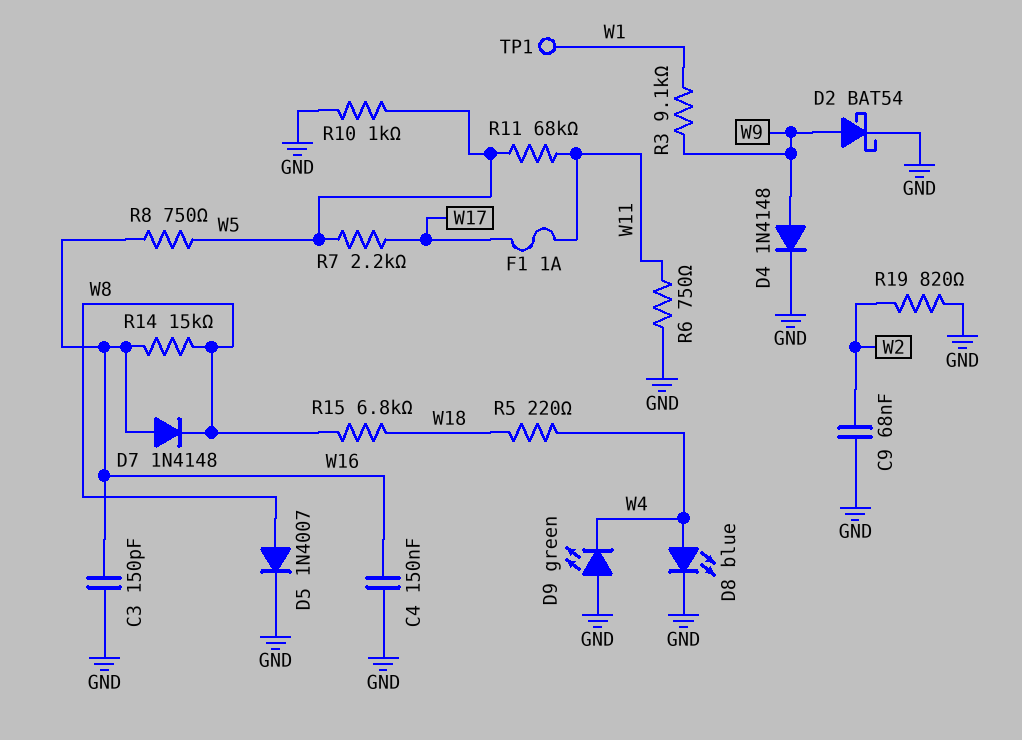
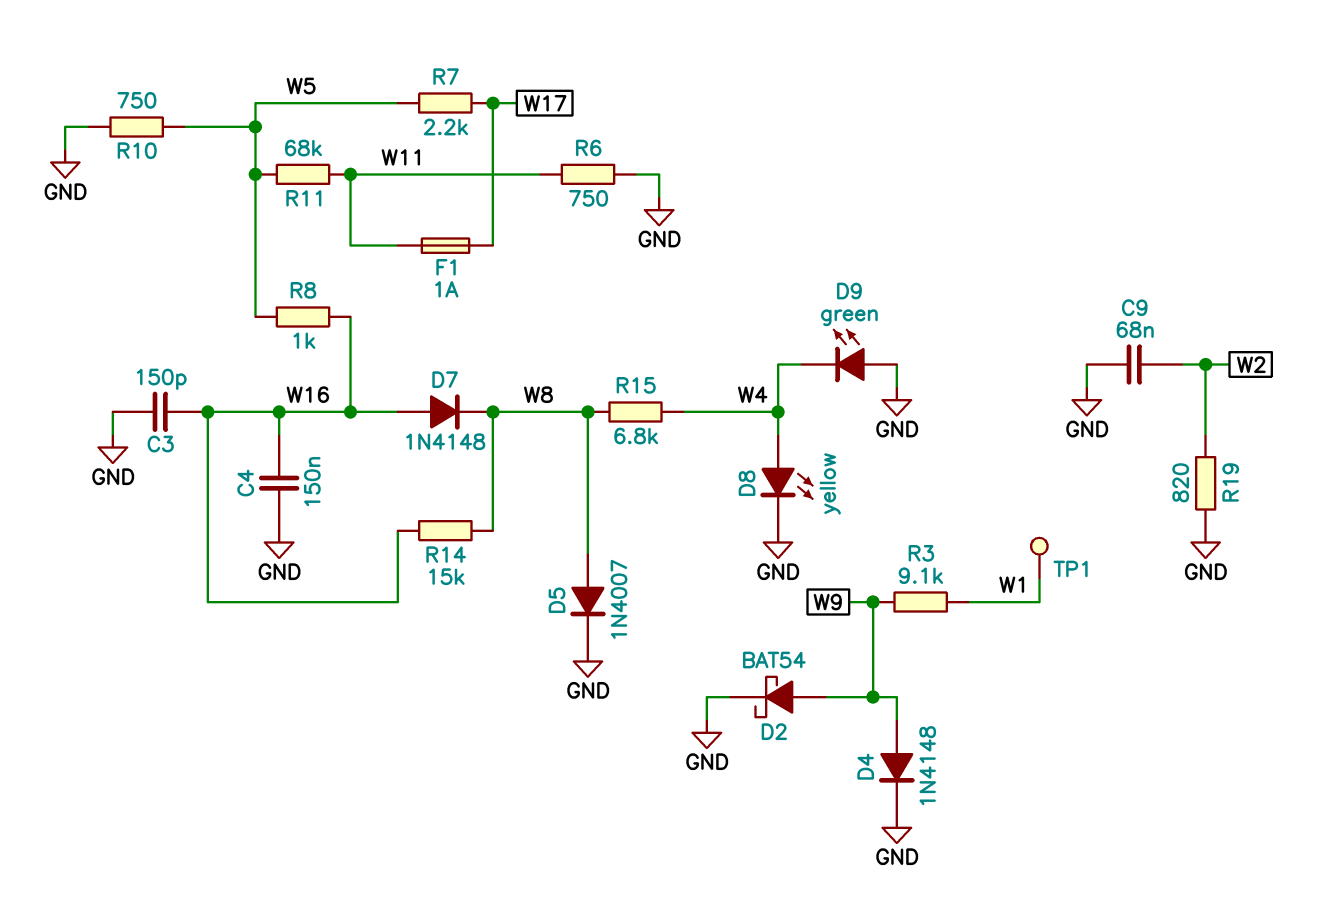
D8: LED blue (A W4, K GND) -> LED yellow (A W4, K GND)
R5: 220 (W4, W18) -> none
R8: 750 (W5, W16) -> 1k (W5, W16)
R10: 1k (GND, W5) -> 750 (GND, W5)
R15: 6.8k (W8, W18) -> 6.8k (W4, W8)

